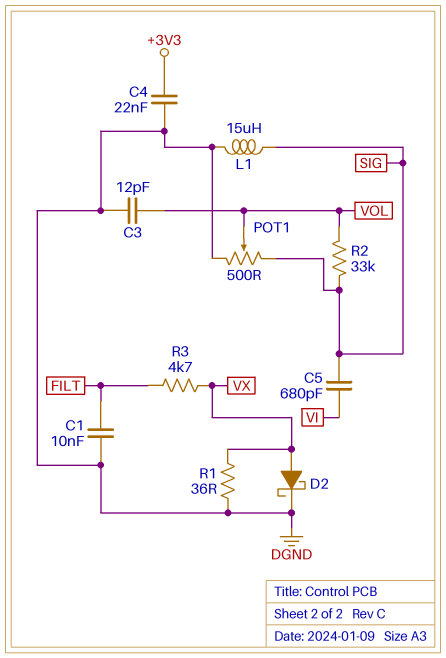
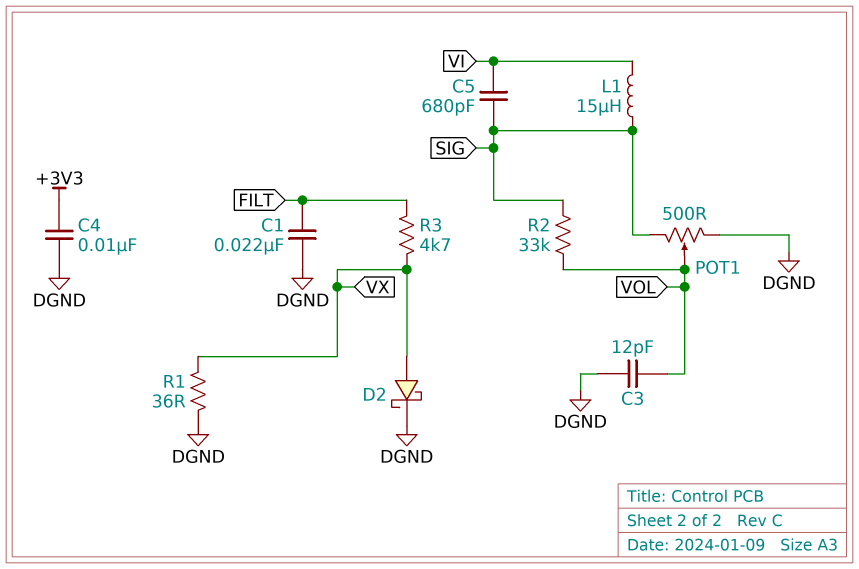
C1: 10nF (DGND, FILT) -> 22nF (DGND, FILT)
C4: 22nF (+3V3, DGND) -> 10nF (+3V3, DGND)
L1: 15uH (DGND, SIG) -> 15uH (SIG, VI)

